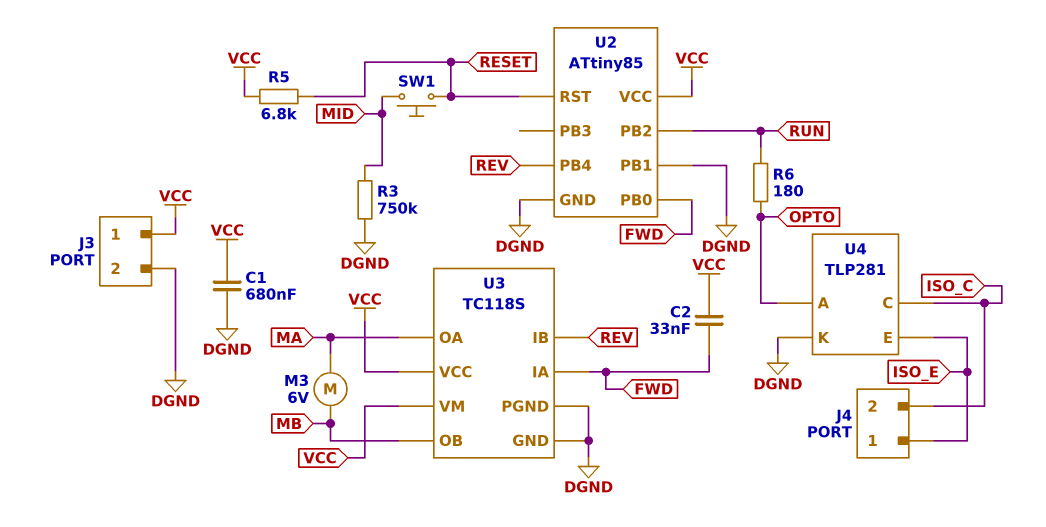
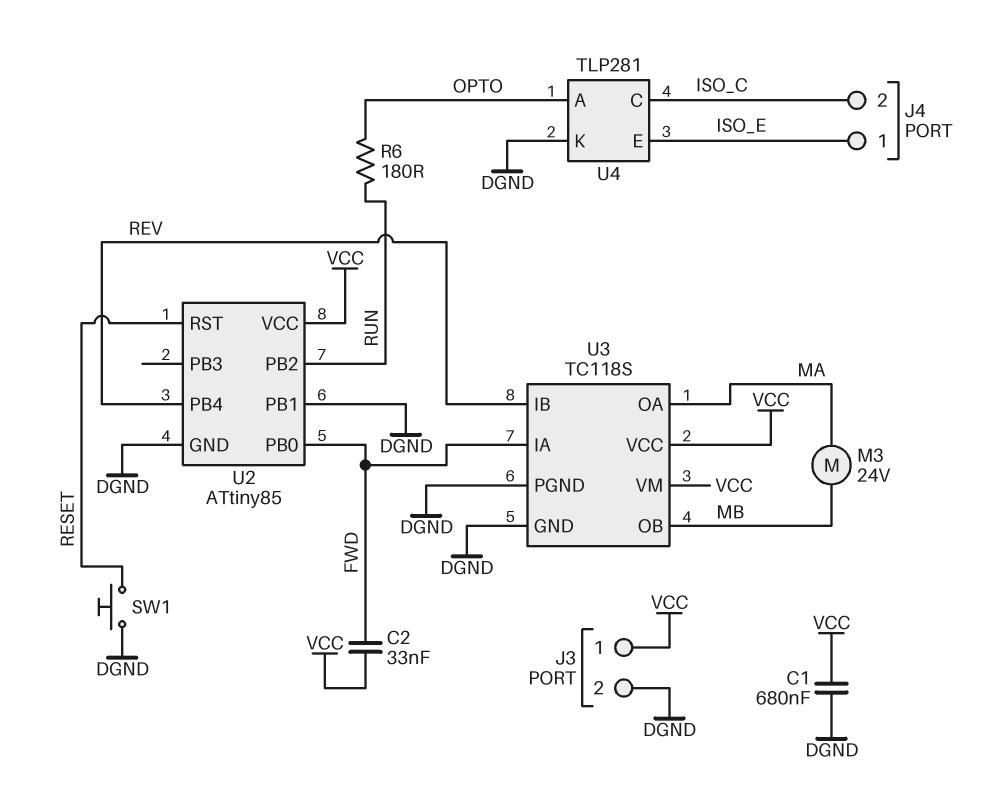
M3: motor 6V (MA, MB) -> motor 24V (MA, MB)
R3: 750k (DGND, MID) -> none
R5: 6.8k (RESET, VCC) -> none
SW1: button (MID, RESET) -> button (DGND, RESET)

